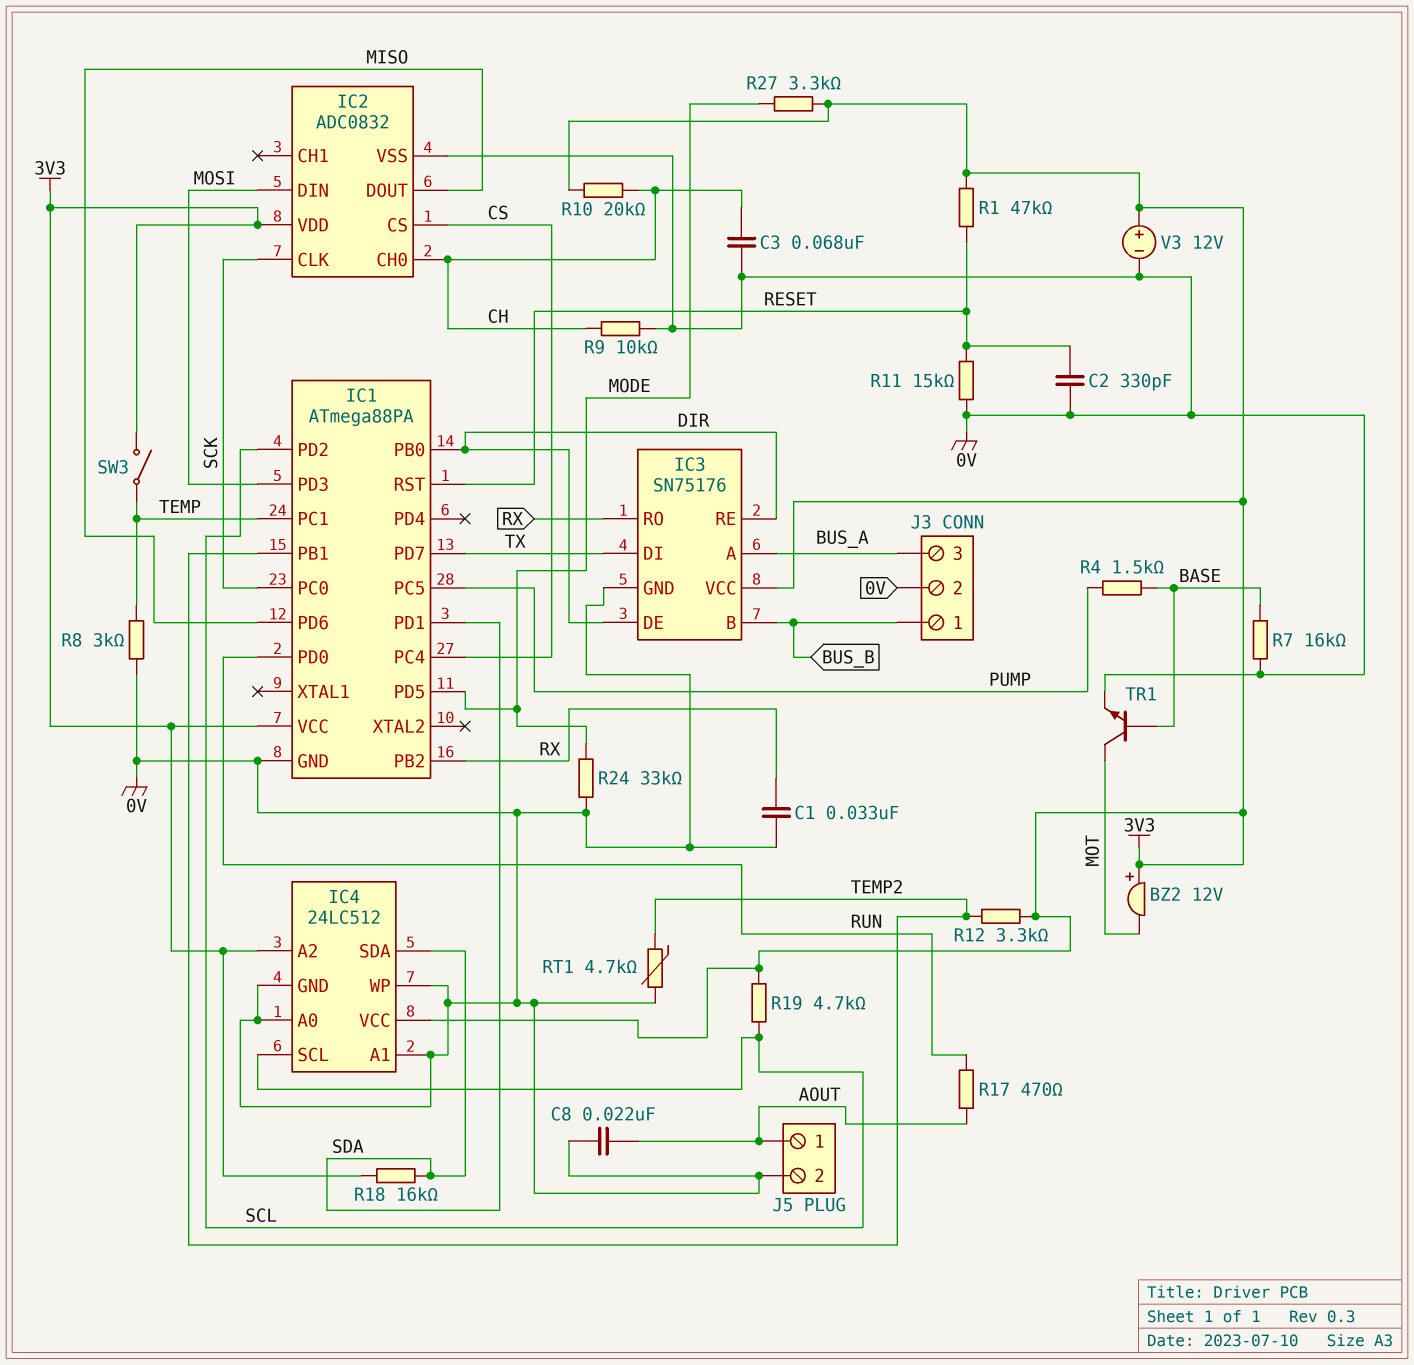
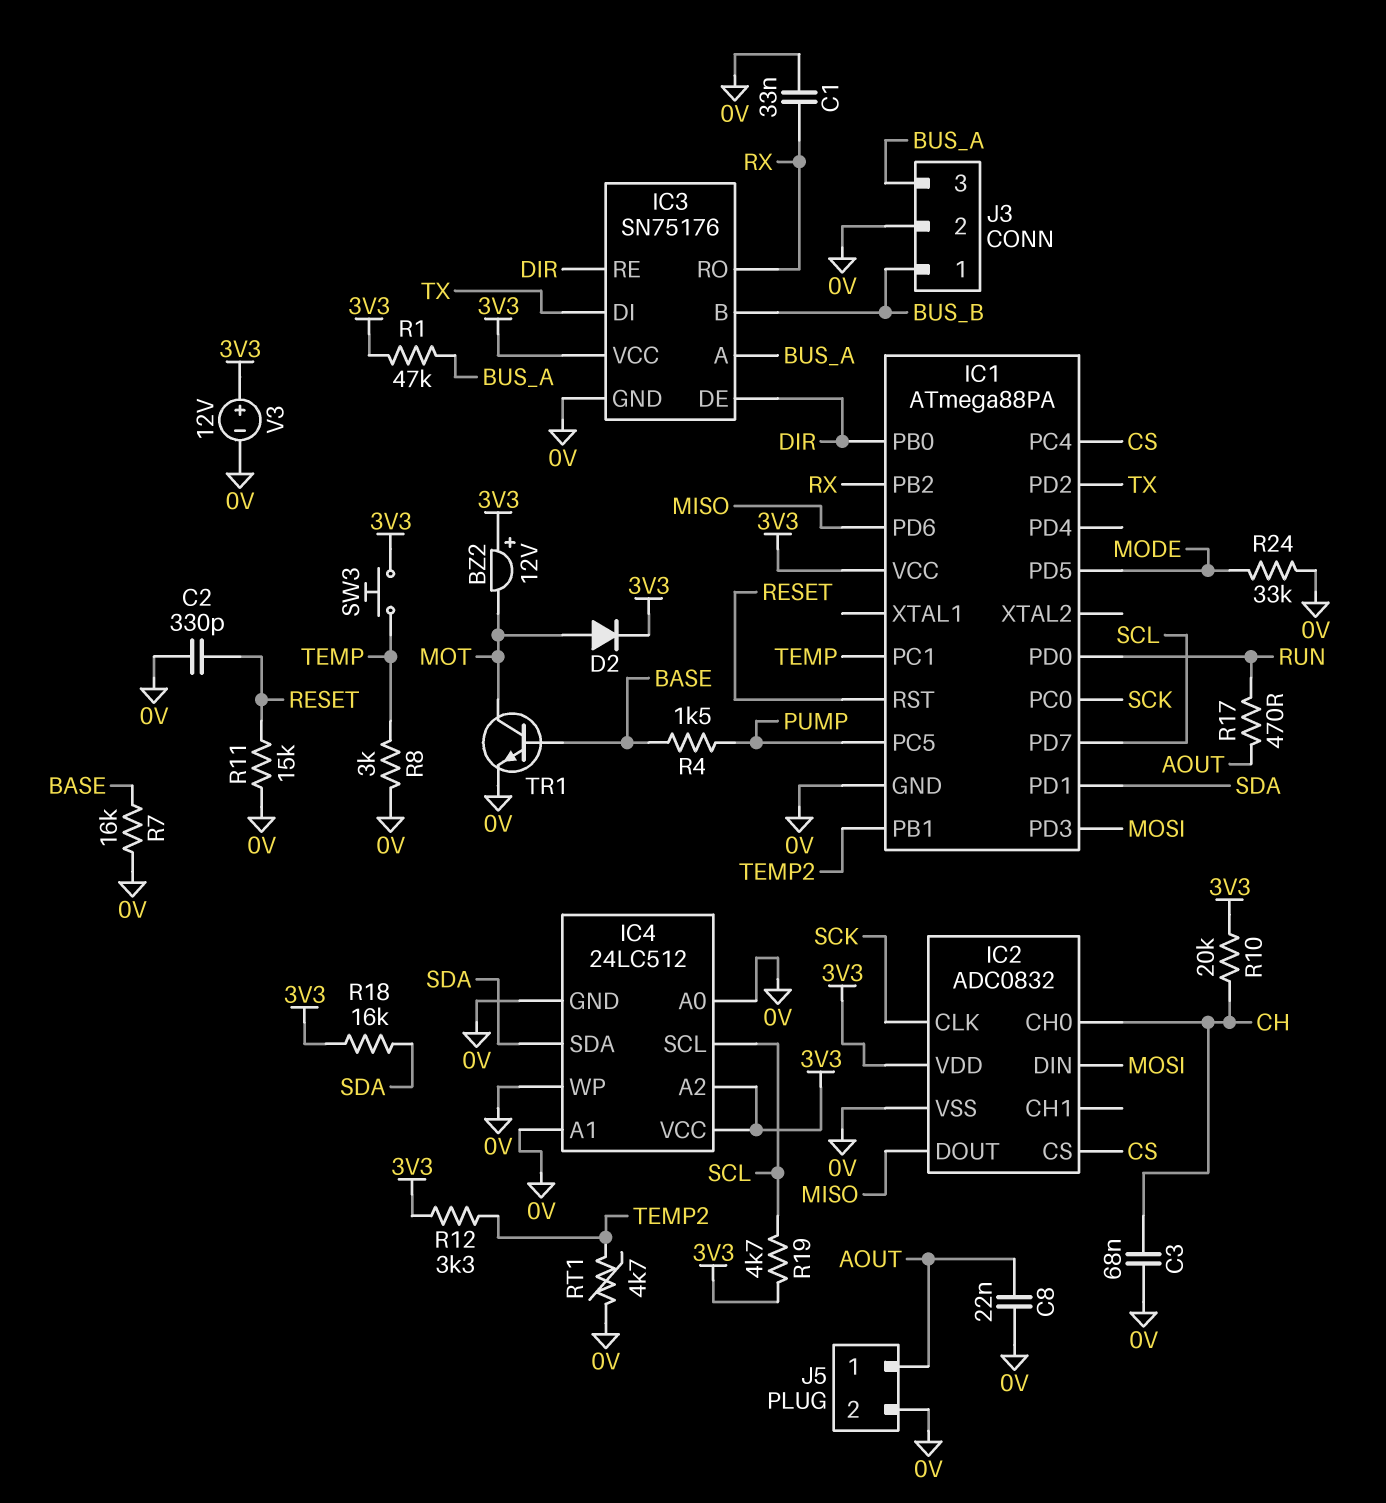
D2: none -> diode (A MOT, K 3V3)
IC1 pin PD2: SCL -> TX
IC1 pin PD7: TX -> SCL
R1: 47k (3V3, RESET) -> 47k (3V3, BUS_A)
R9: 10k (0V, CH) -> none
R27: 3.3k (3V3, MODE) -> none
SW3: switch (3V3, TEMP) -> button (3V3, TEMP)

